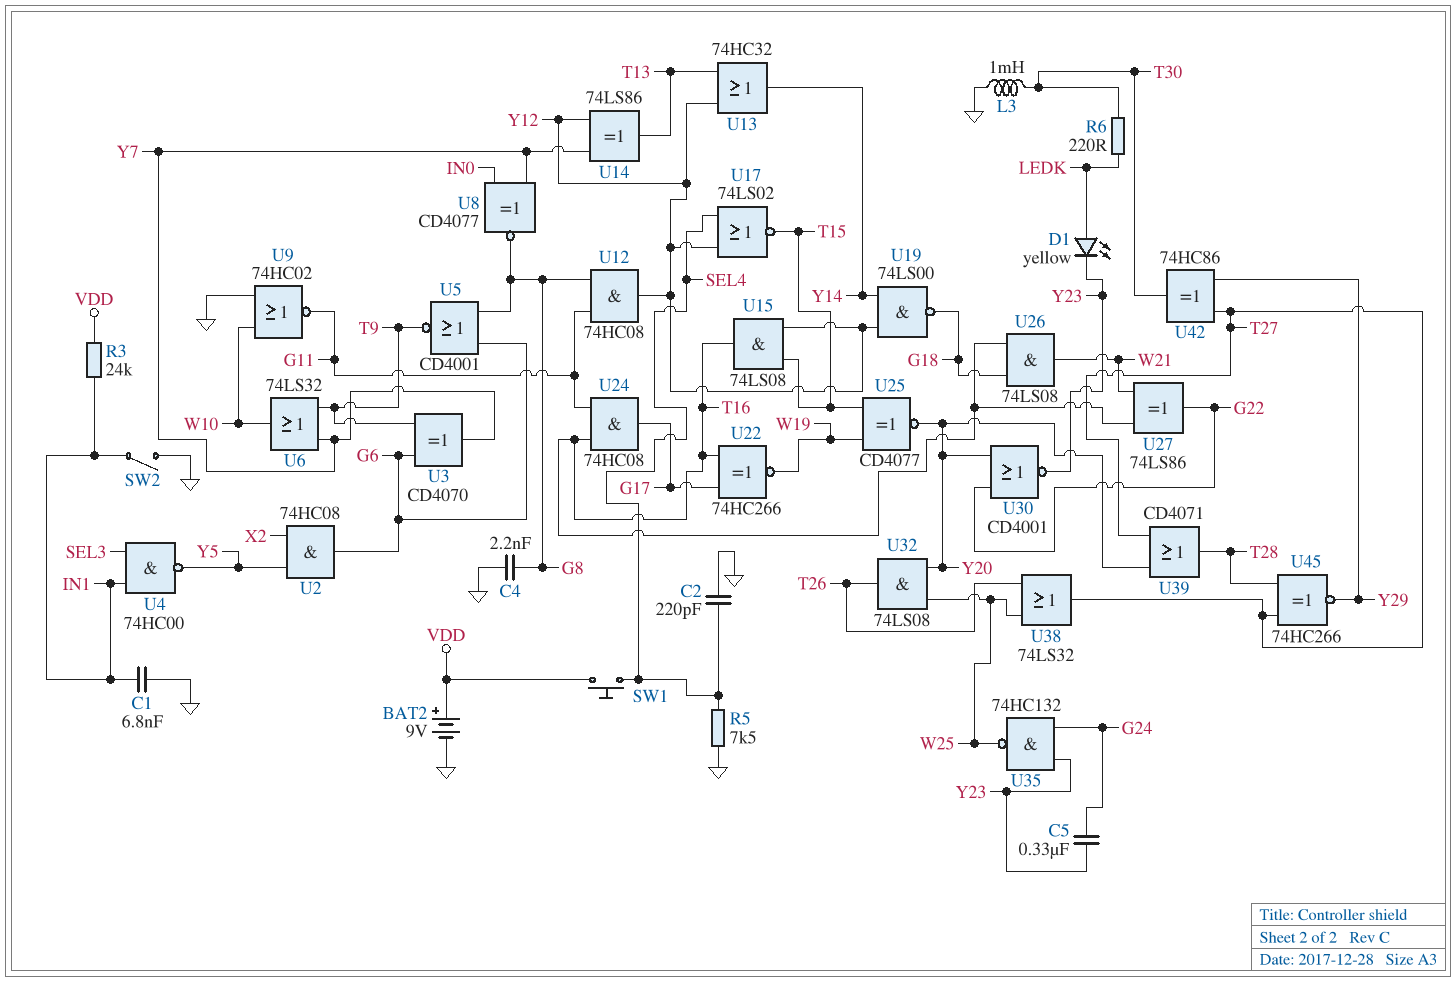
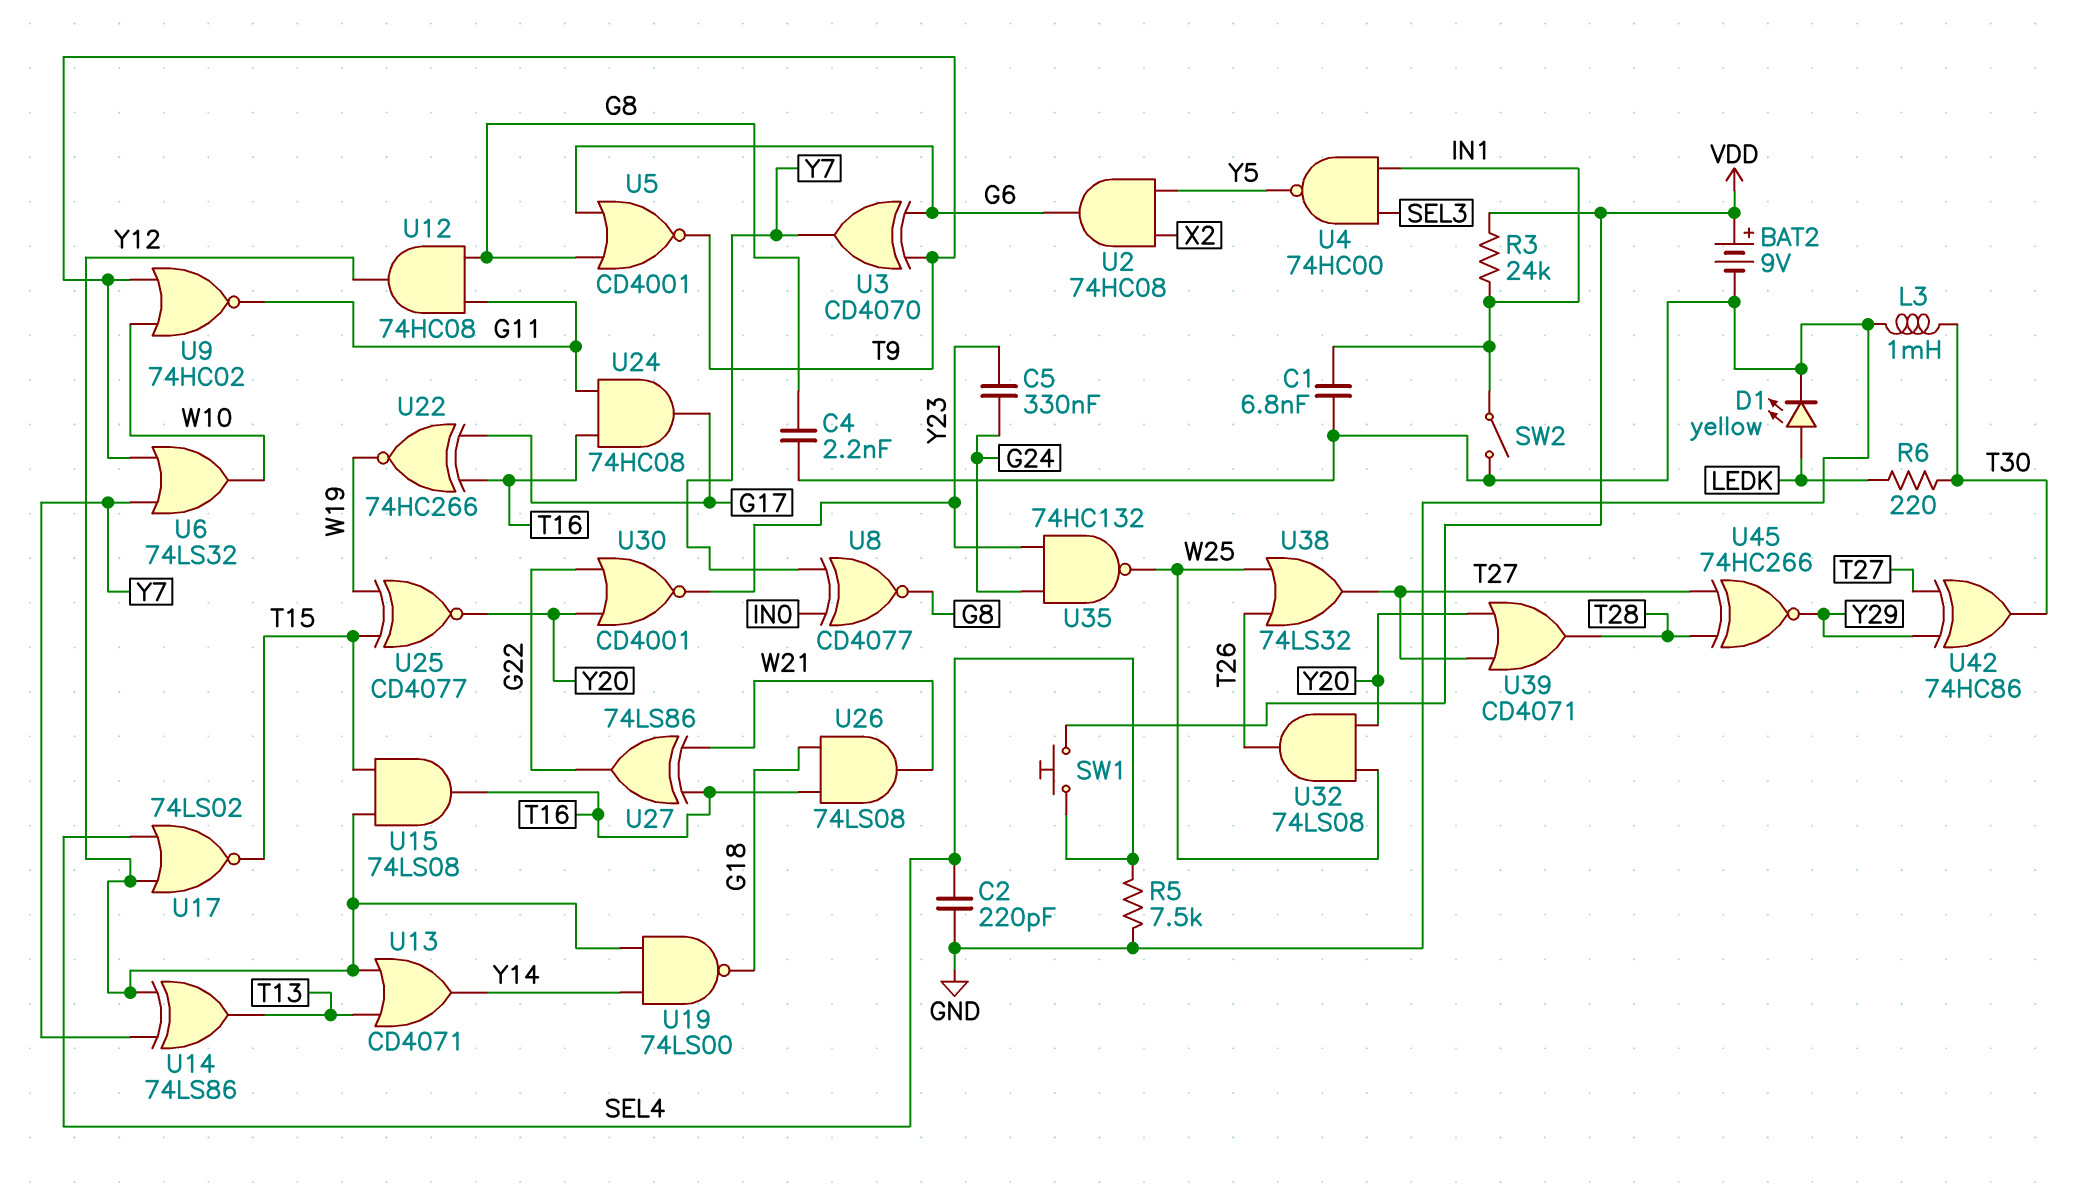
D1: LED yellow (A LEDK, K Y23) -> LED yellow (A LEDK, K GND)
U9: NOR 74HC02 (in GND, in W10, out G11) -> NOR 74HC02 (in T9, in W10, out G11)
U13: OR 74HC32 (in T13, in Y12, out Y14) -> OR CD4071 (in T13, in Y12, out Y14)

